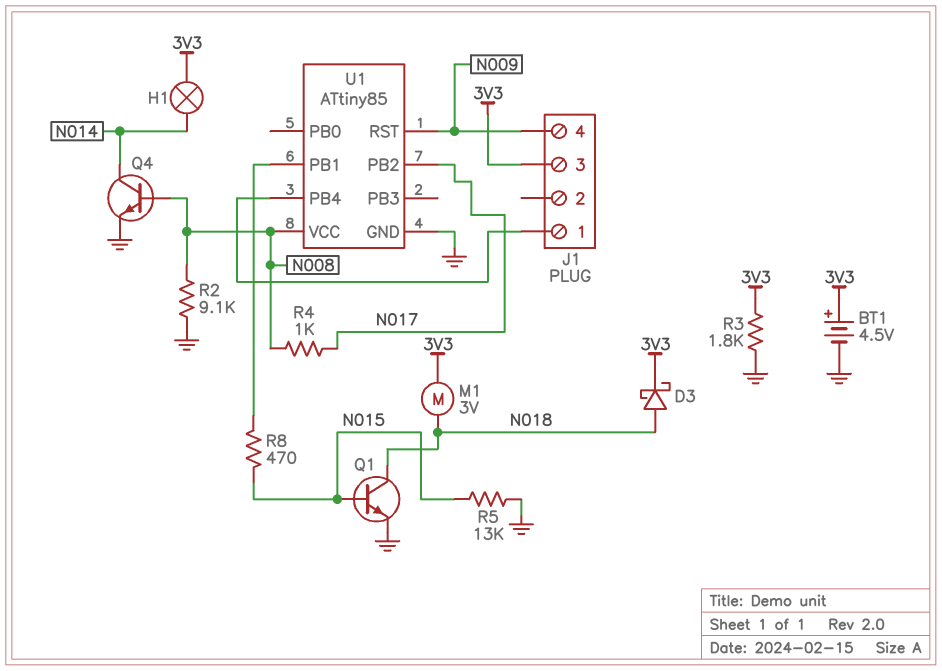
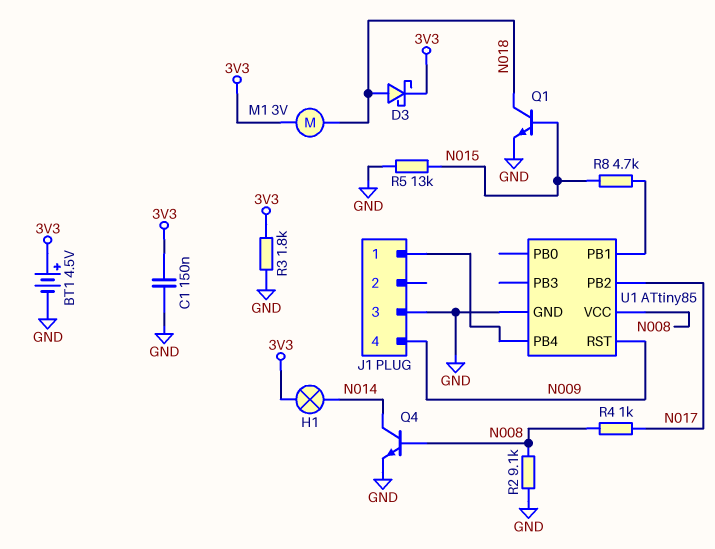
C1: none -> 150nF (3V3, GND)
J1 pin 3: 3V3 -> GND
R8: 470 (N015, U1/PB1) -> 4.7k (N015, U1/PB1)

